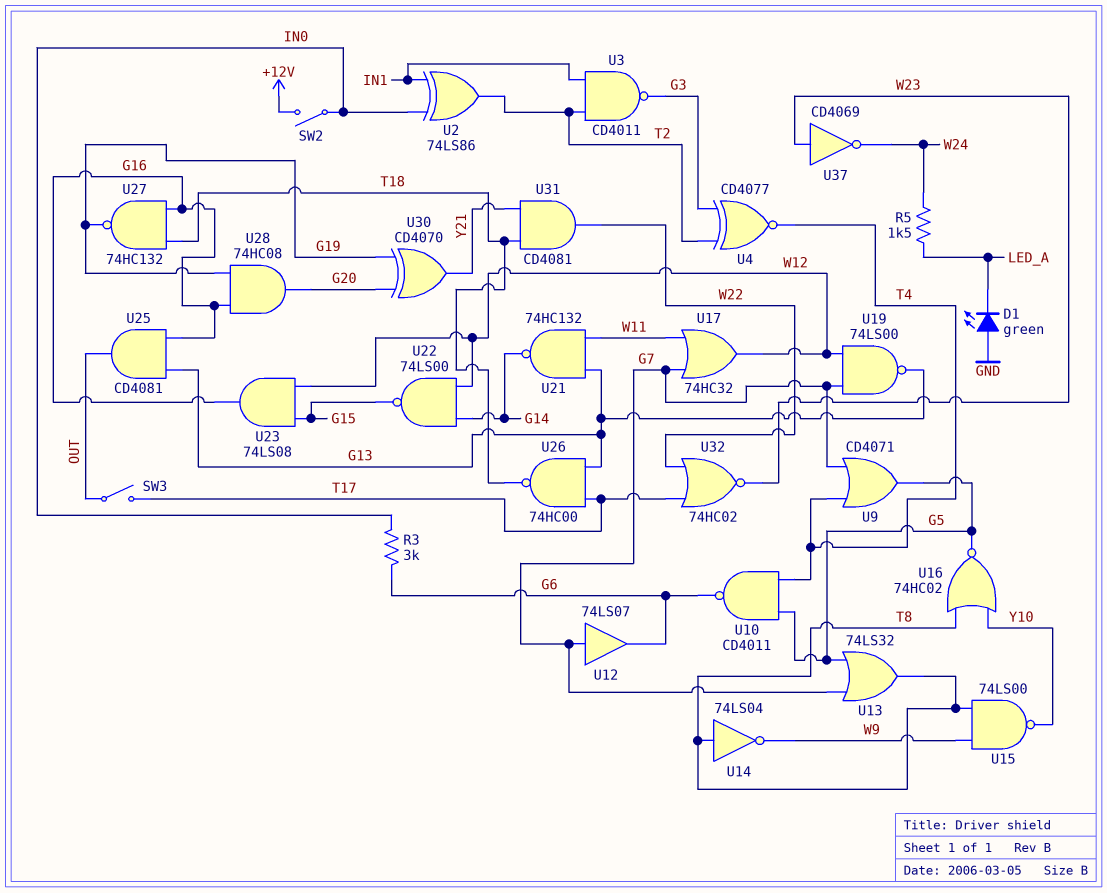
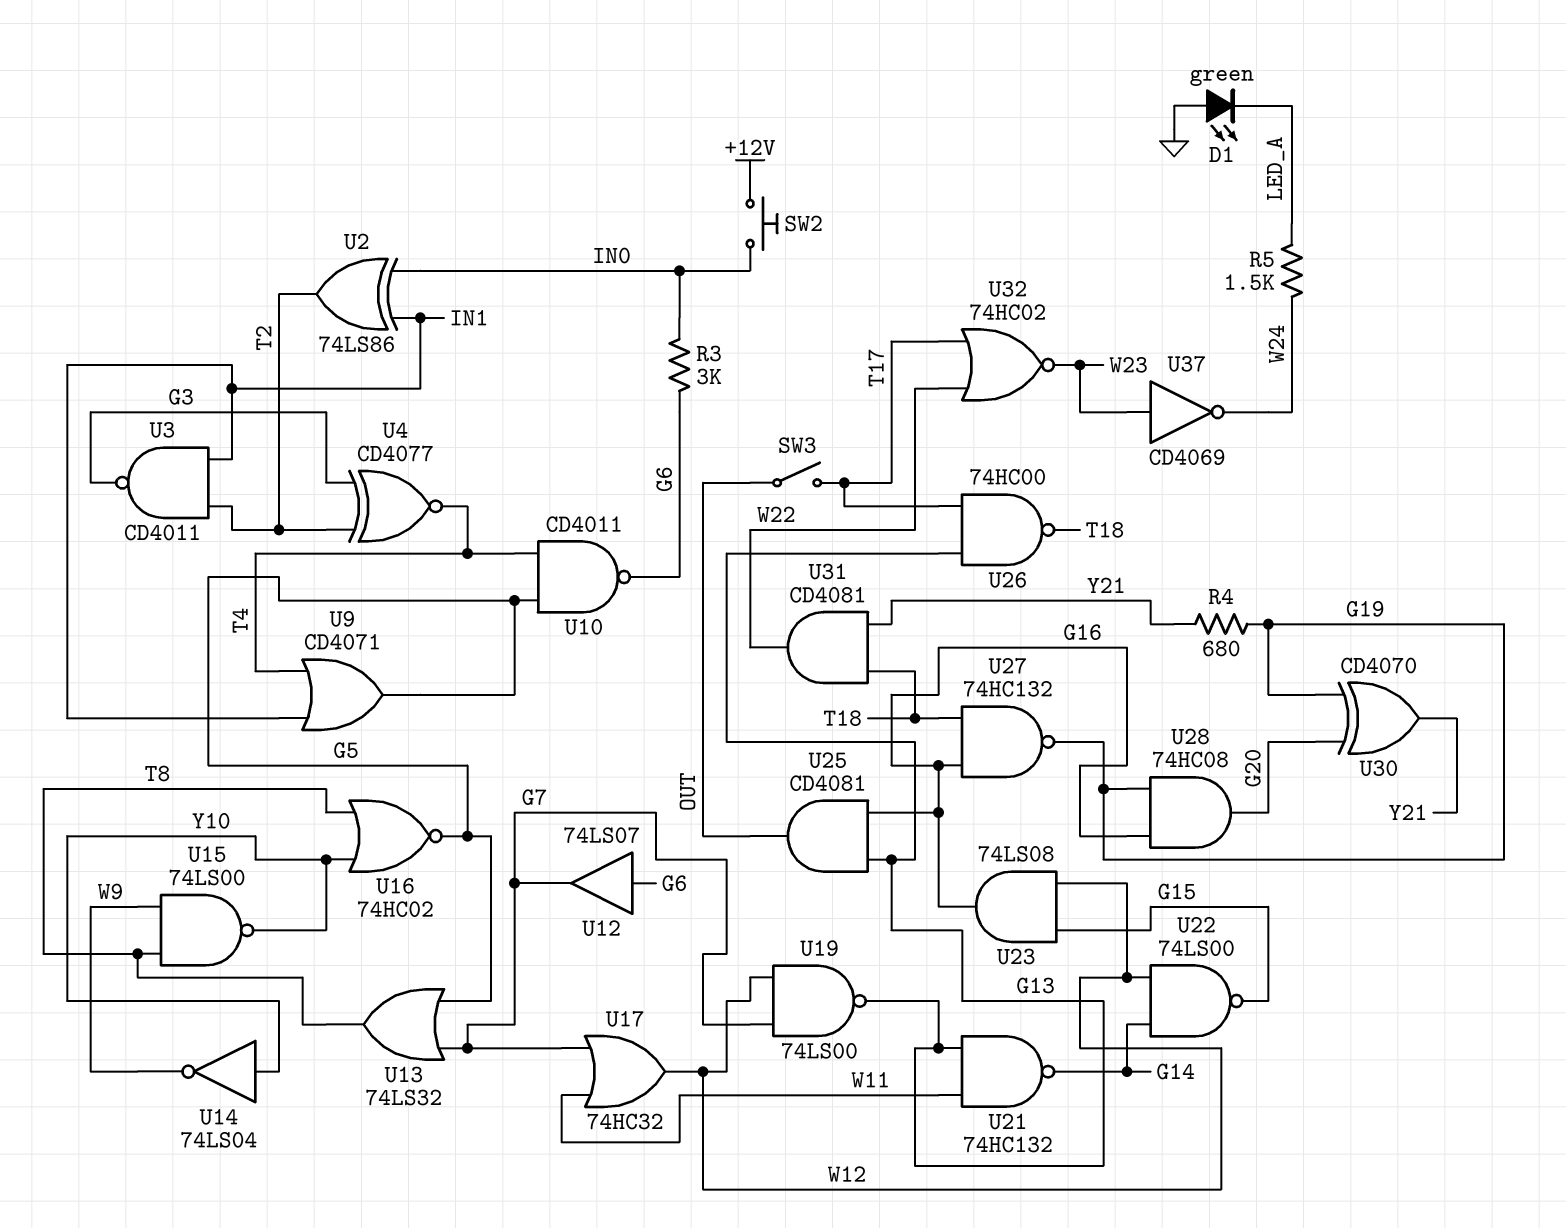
R4: none -> 680 (G19, Y21)
SW2: switch (+12V, IN0) -> button (+12V, IN0)
U9: OR CD4071 (in G7, in T4, out G5) -> OR CD4071 (in IN1, in T4, out G5)
U12: buffer 74LS07 (in G7, out G6) -> buffer 74LS07 (in G6, out G7)
U14: NOT 74LS04 (in T8, out W9) -> NOT 74LS04 (in Y10, out W9)

